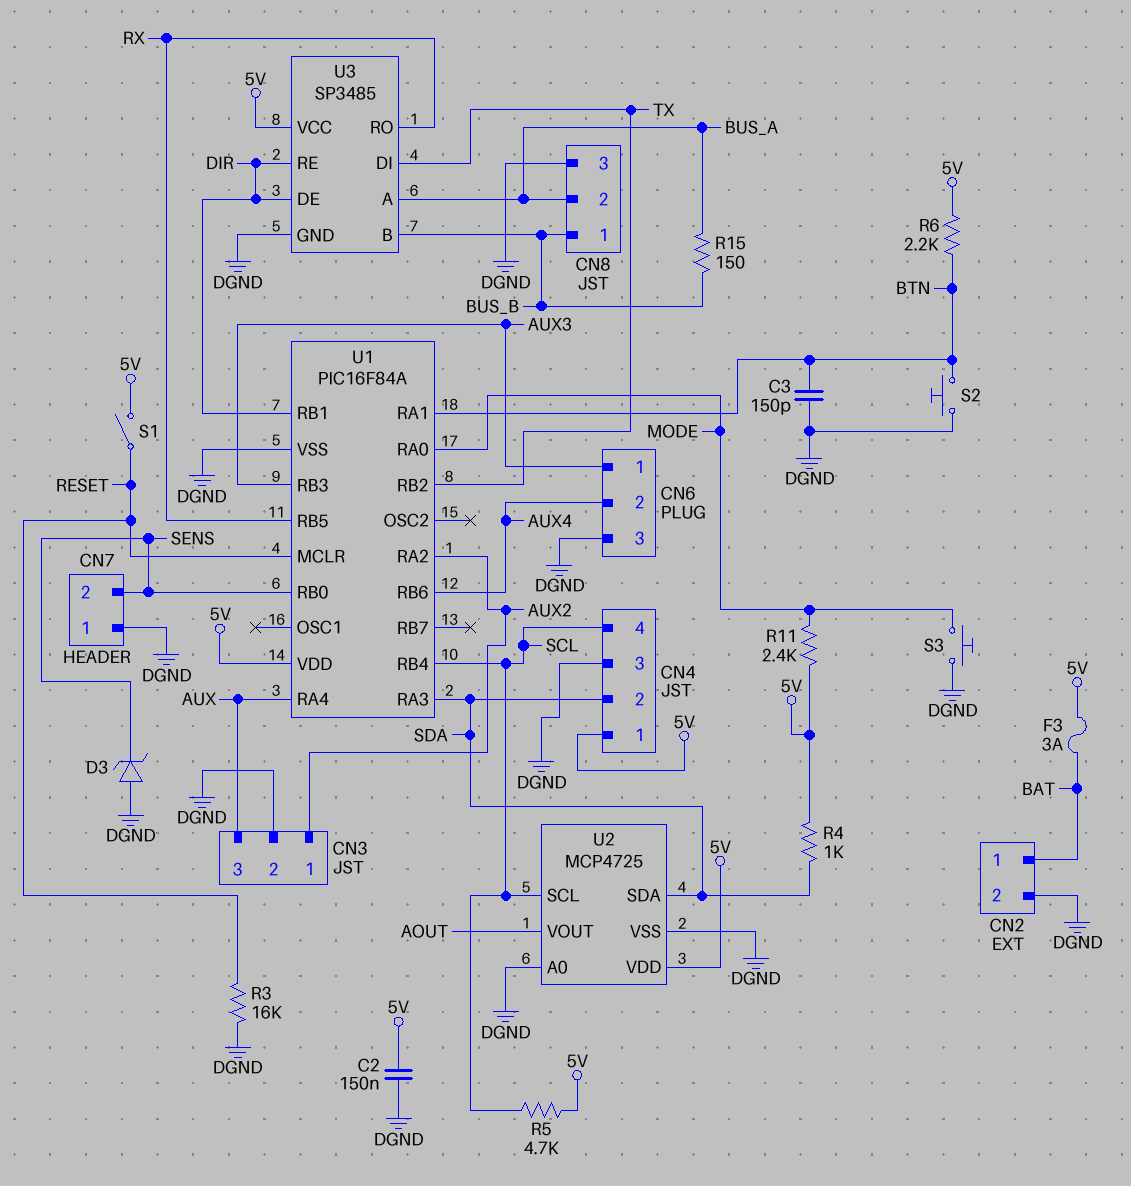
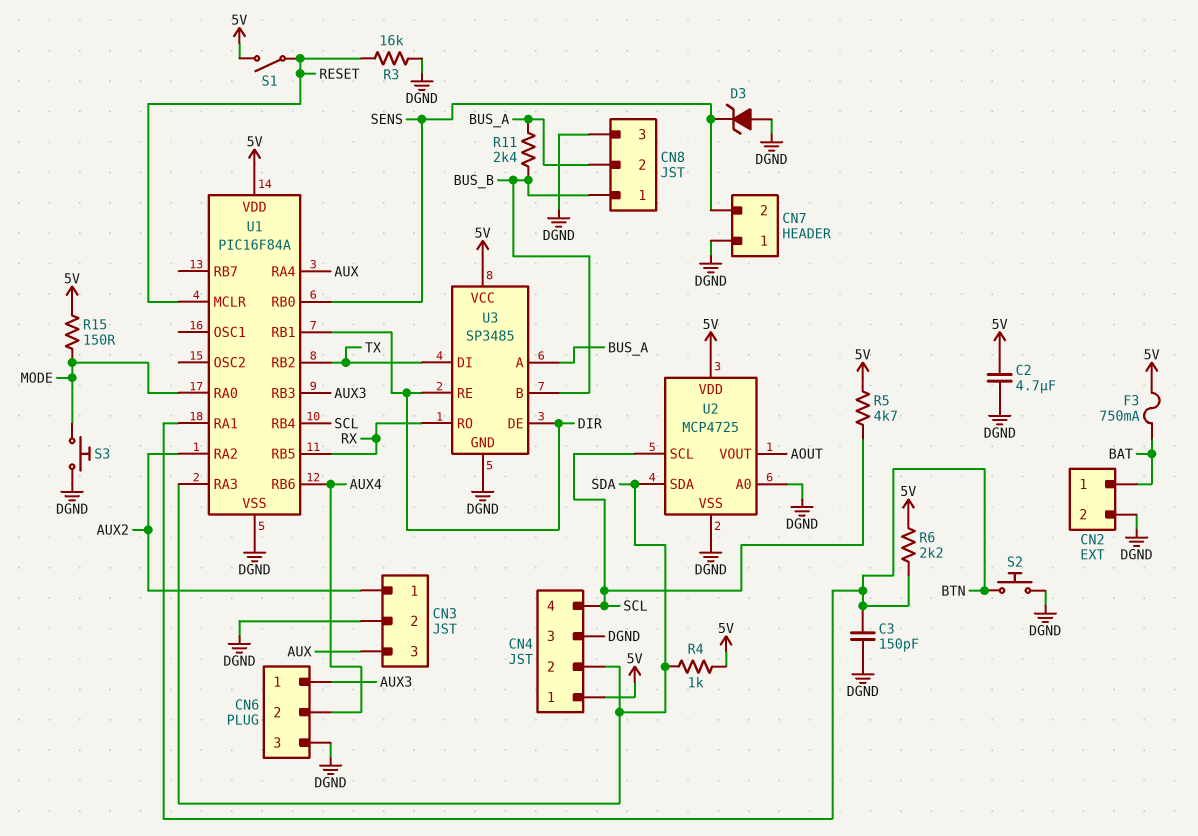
C2: 150nF (5V, DGND) -> 4.7uF (5V, DGND)
F3: 3A (5V, BAT) -> 750mA (5V, BAT)
R11: 2.4k (5V, MODE) -> 2.4k (BUS_A, BUS_B)
R15: 150 (BUS_A, BUS_B) -> 150 (5V, MODE)

